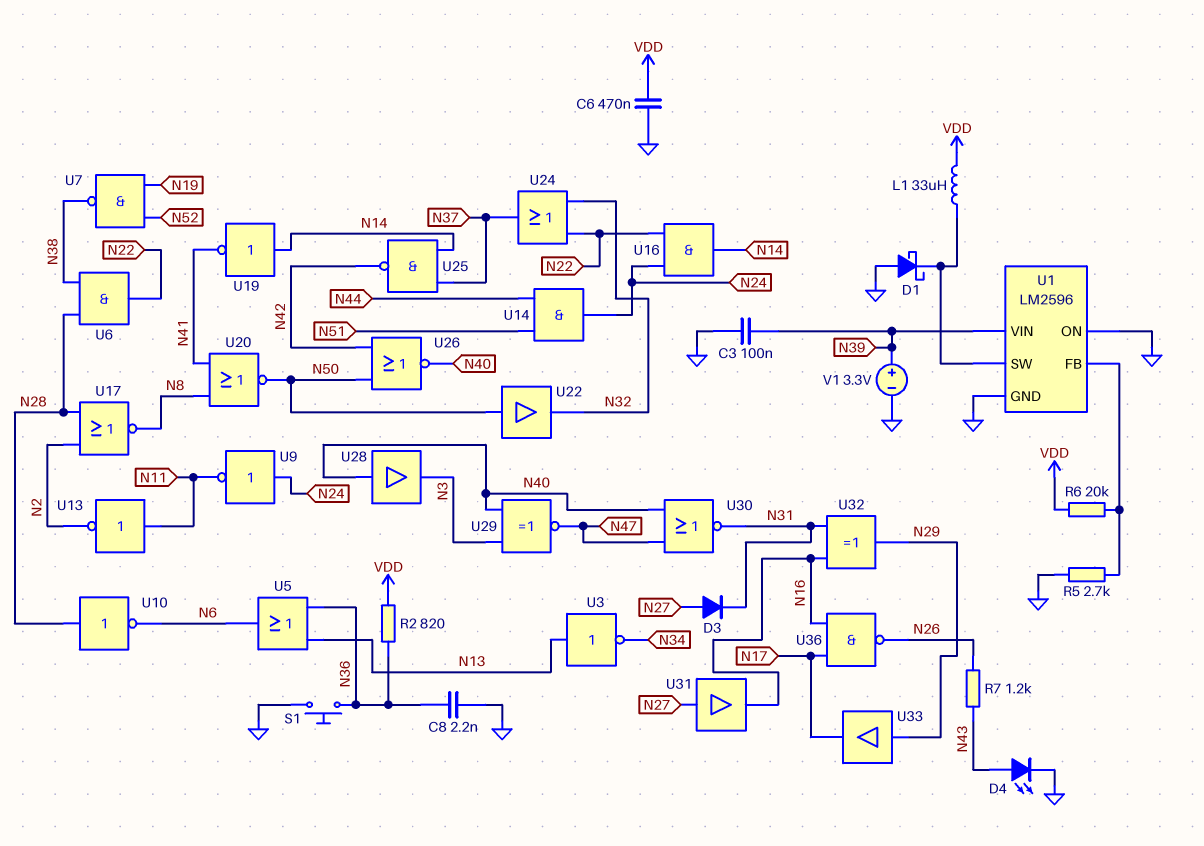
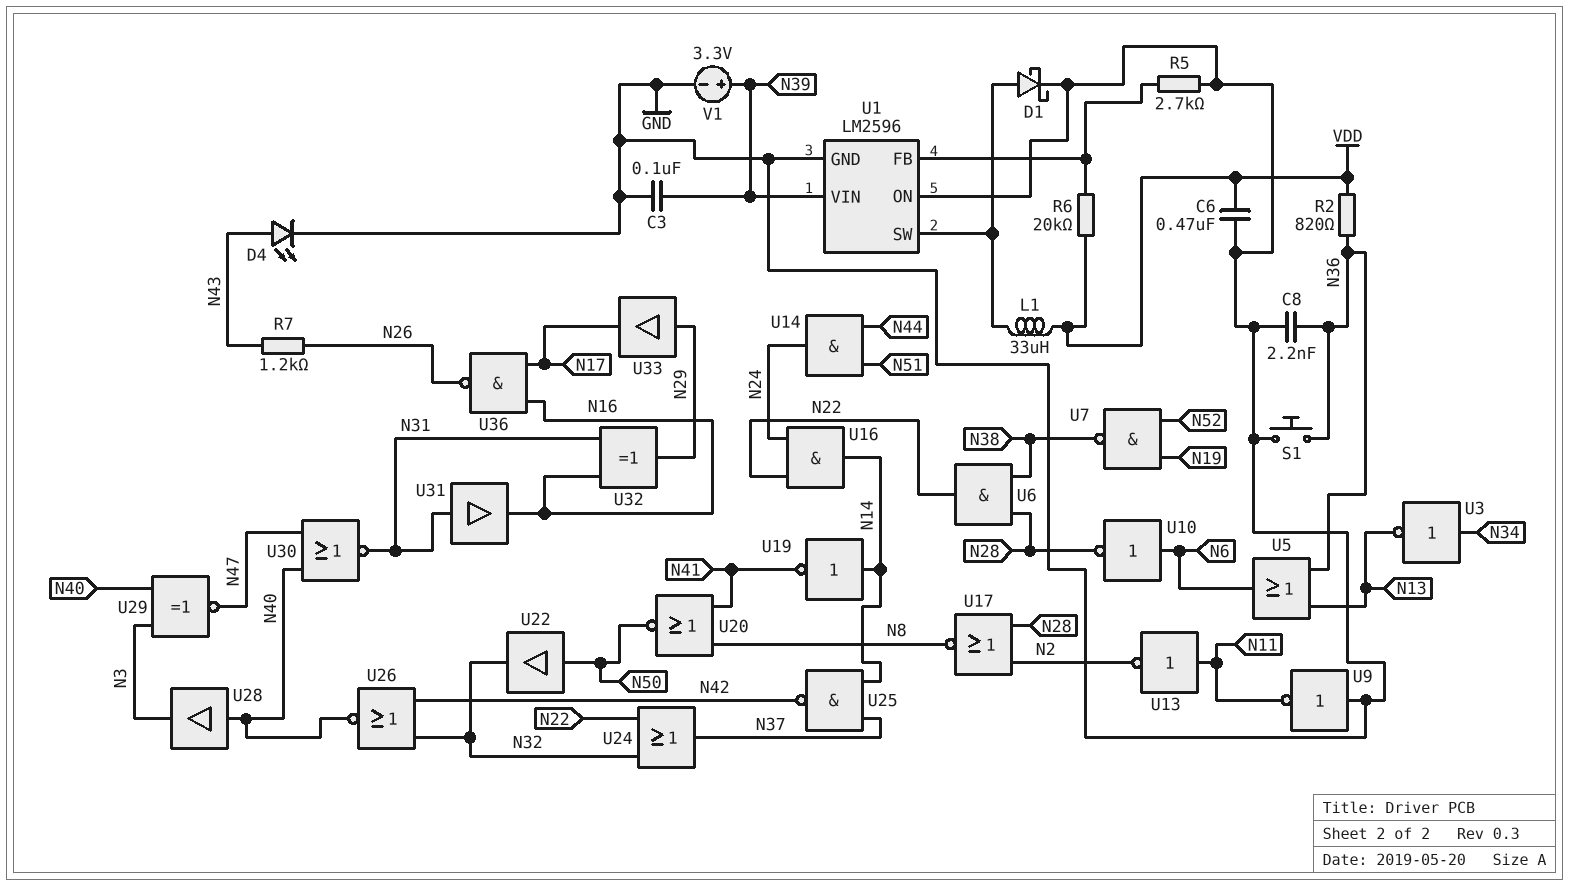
D1: schottky (A GND, K U1/SW) -> schottky (A U1/SW, K GND)
D3: diode (A N27, K N31) -> none
U3: NOT (in N13, out N34) -> NOT (in N34, out N13)
U9: NOT (in N24, out N11) -> NOT (in GND, out N11)
U10: NOT (in N28, out N6) -> NOT (in N6, out N28)
U26: NOR (in N42, in N50, out N40) -> NOR (in N32, in N42, out N40)
U31: buffer (in N27, out N16) -> buffer (in N31, out N16)

